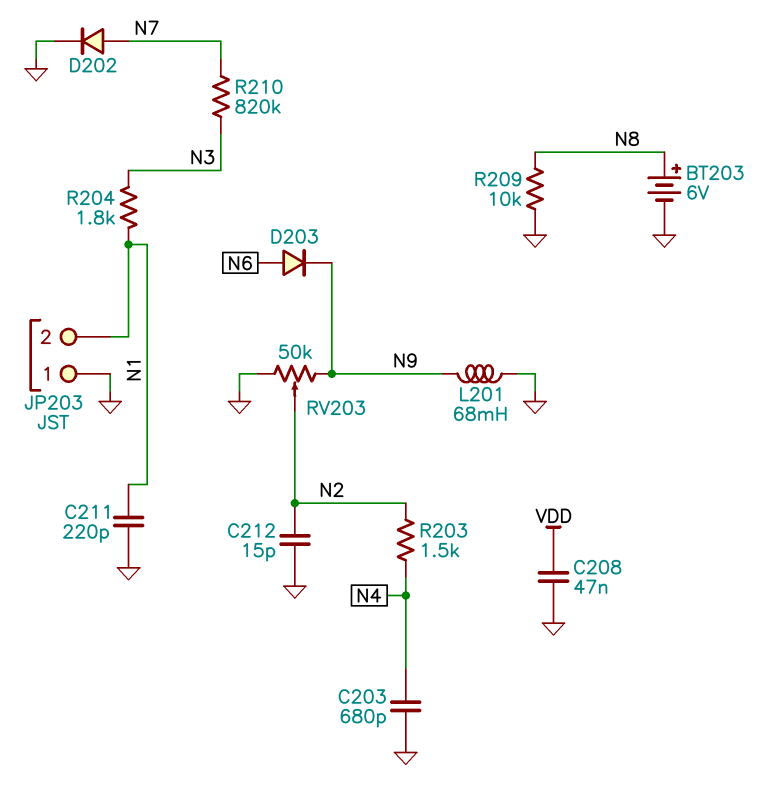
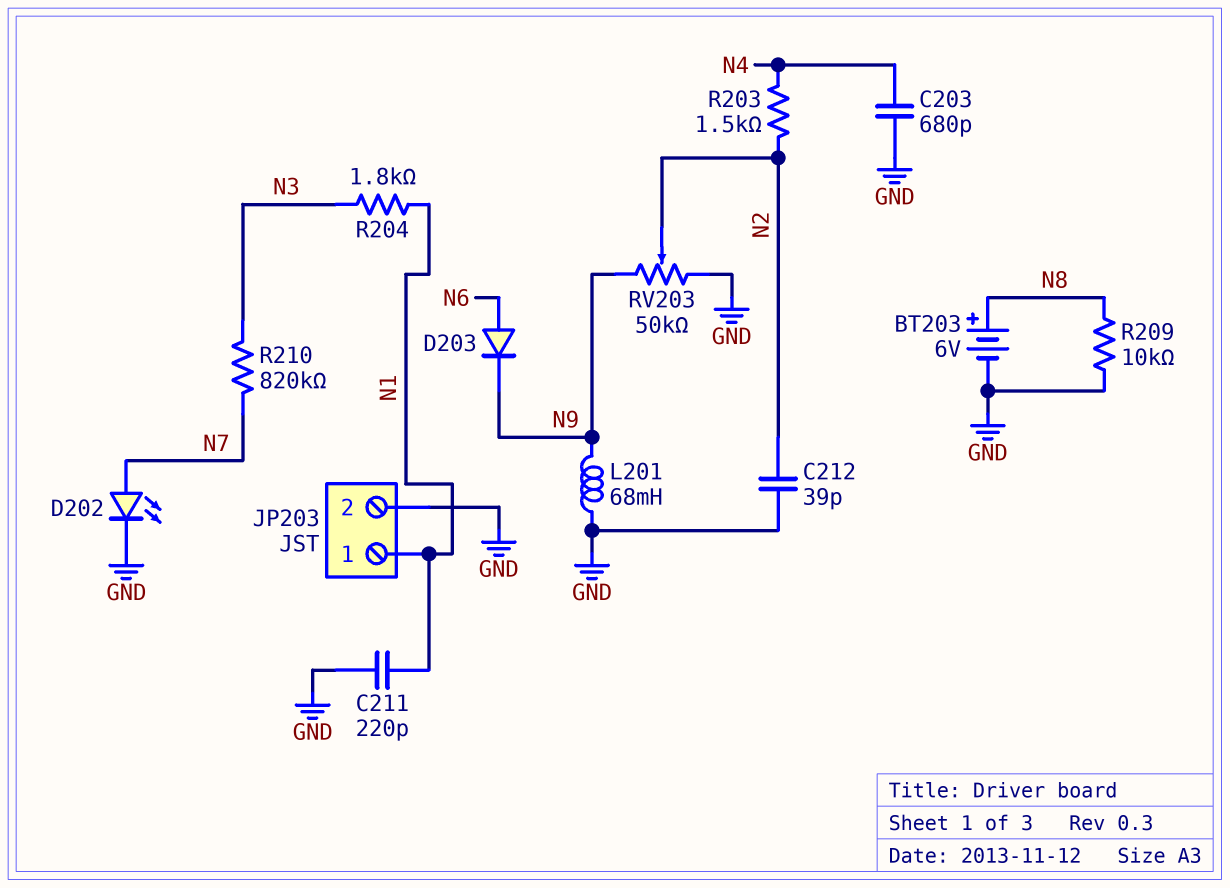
C208: 47nF (GND, VDD) -> none
C212: 15pF (GND, N2) -> 39pF (GND, N2)
D202: diode (A N7, K GND) -> LED (A N7, K GND)
JP203 pin 1: GND -> N1
JP203 pin 2: N1 -> GND

